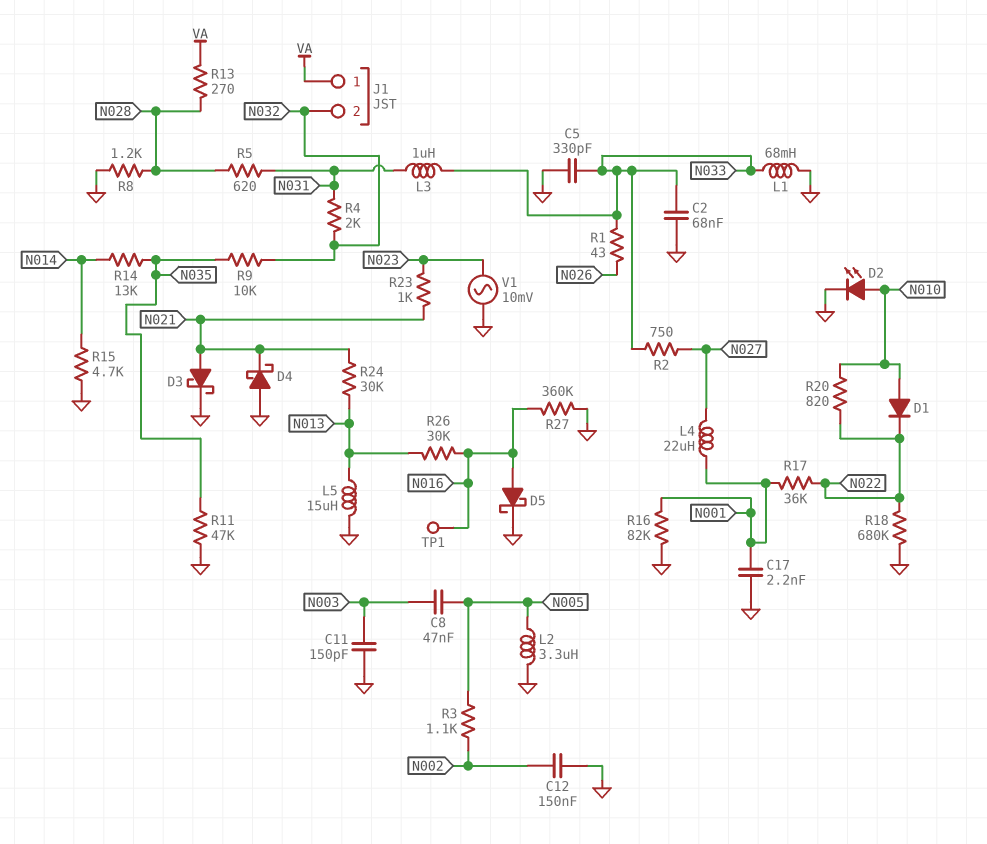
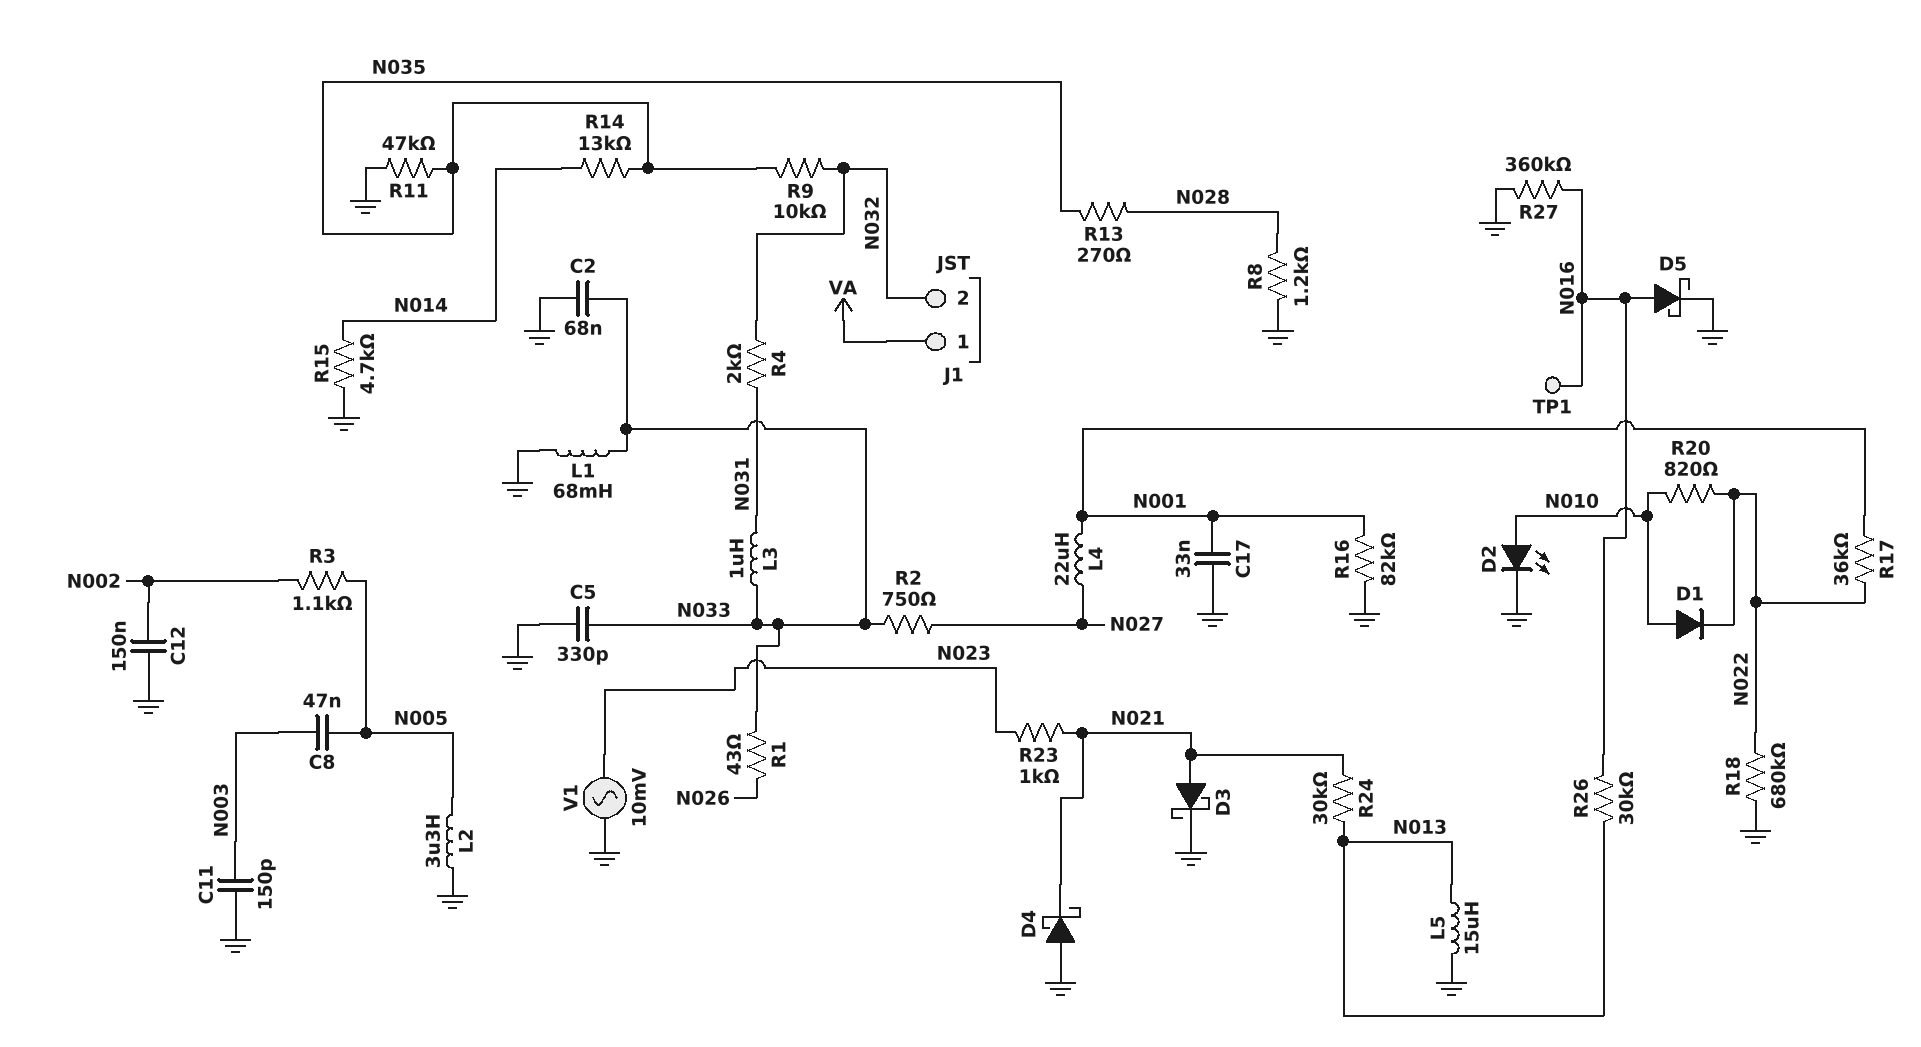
C17: 2.2nF (GND, N001) -> 33nF (GND, N001)
R5: 620 (N028, N031) -> none
R13: 270 (N028, VA) -> 270 (N028, N035)

